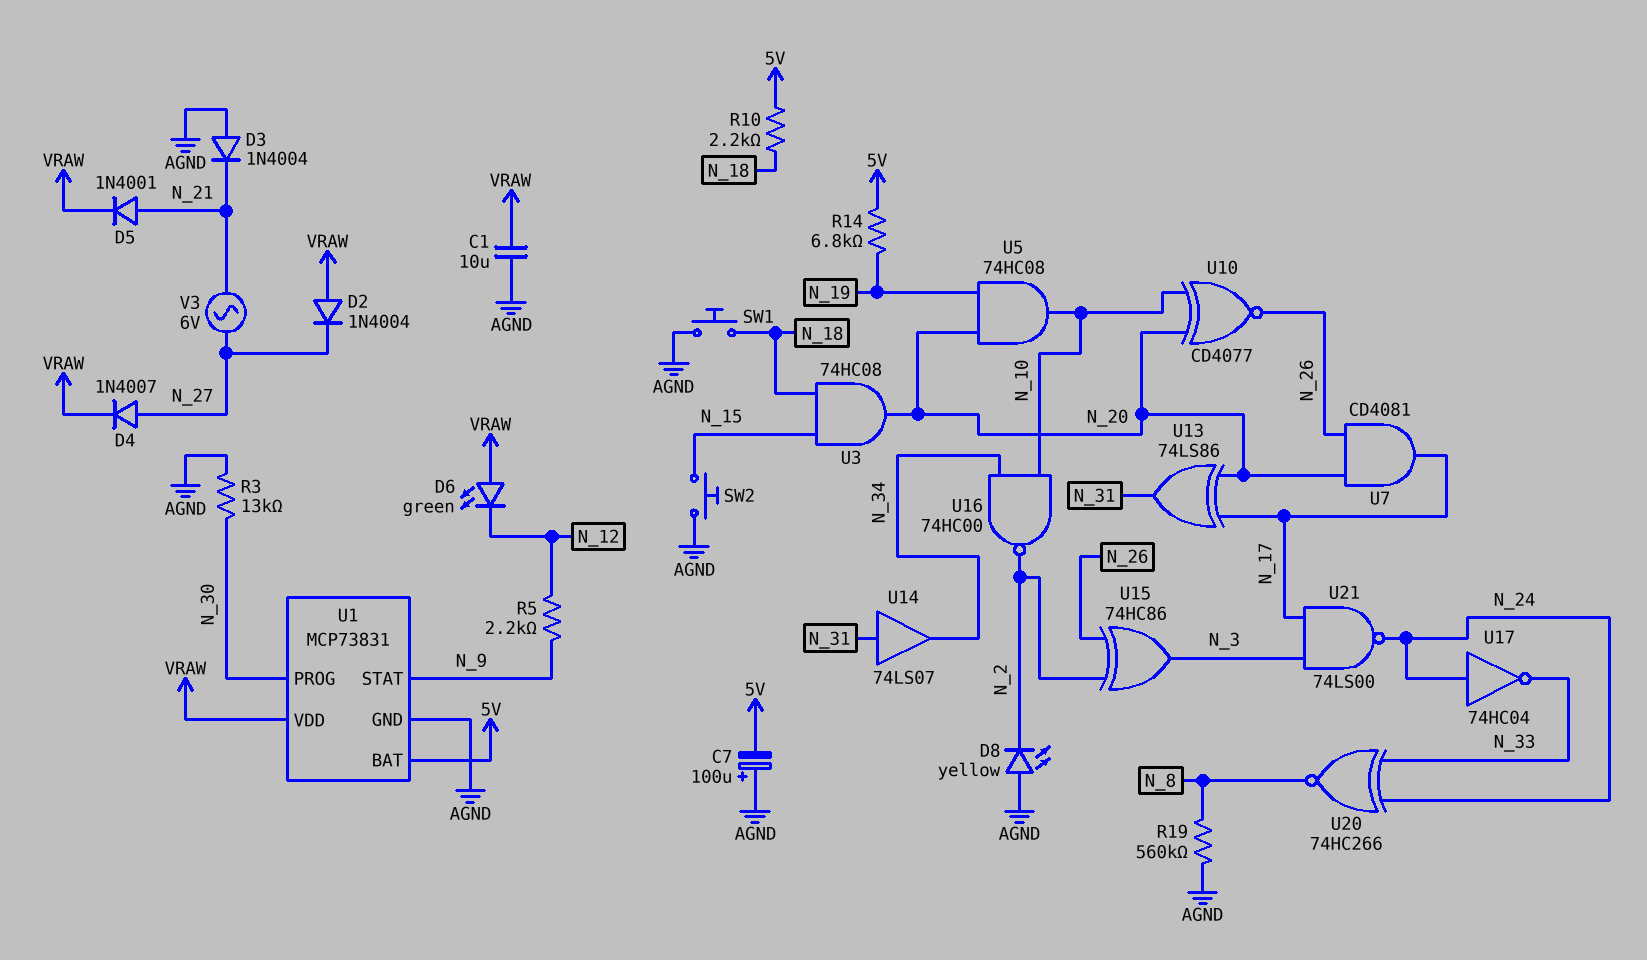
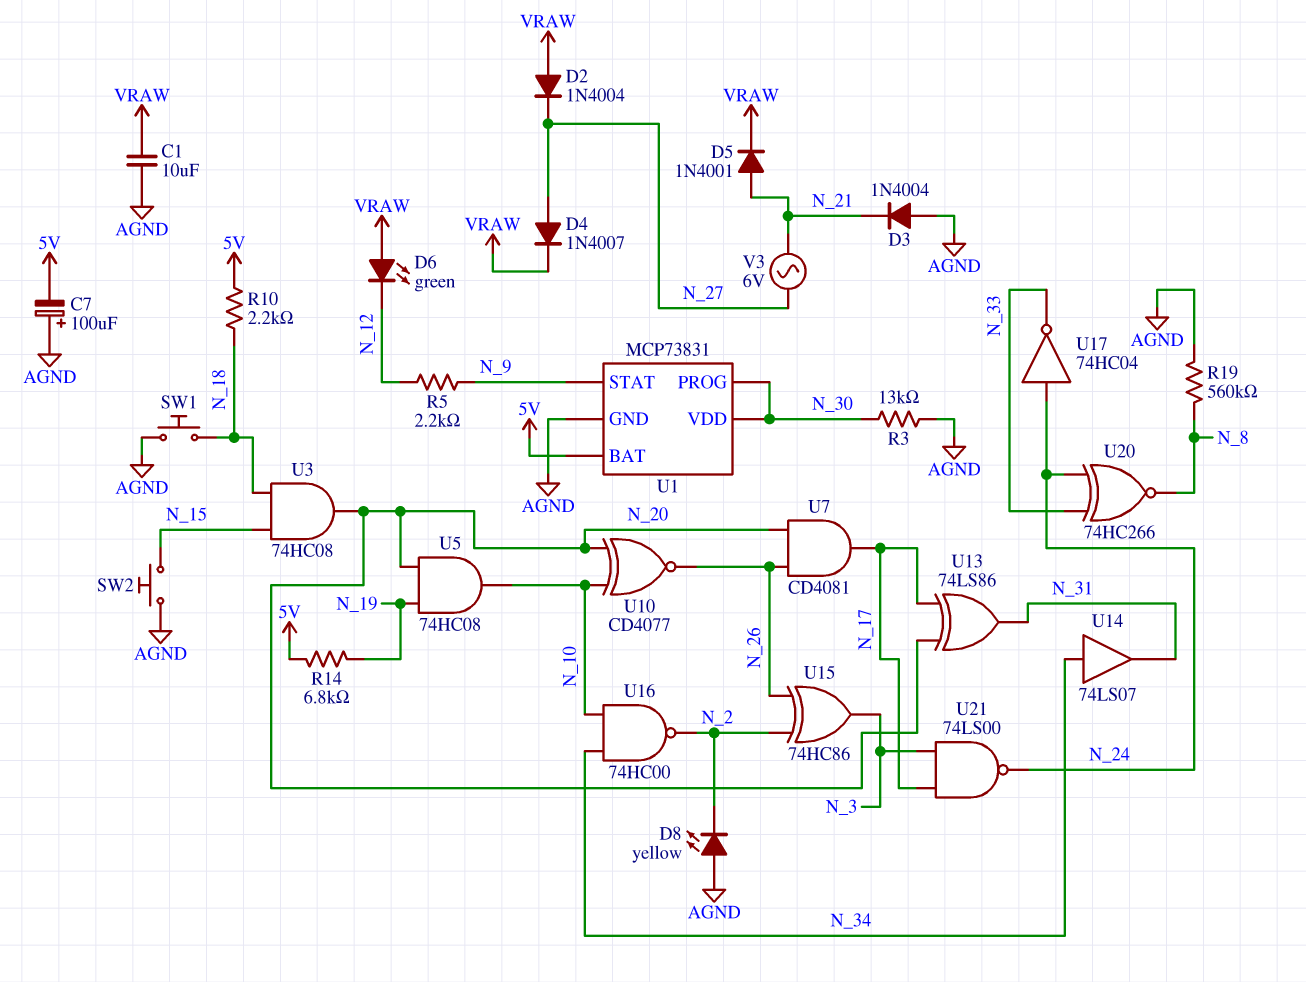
U1 pin VDD: VRAW -> N_30
U14: buffer 74LS07 (in N_31, out N_34) -> buffer 74LS07 (in N_34, out N_31)

